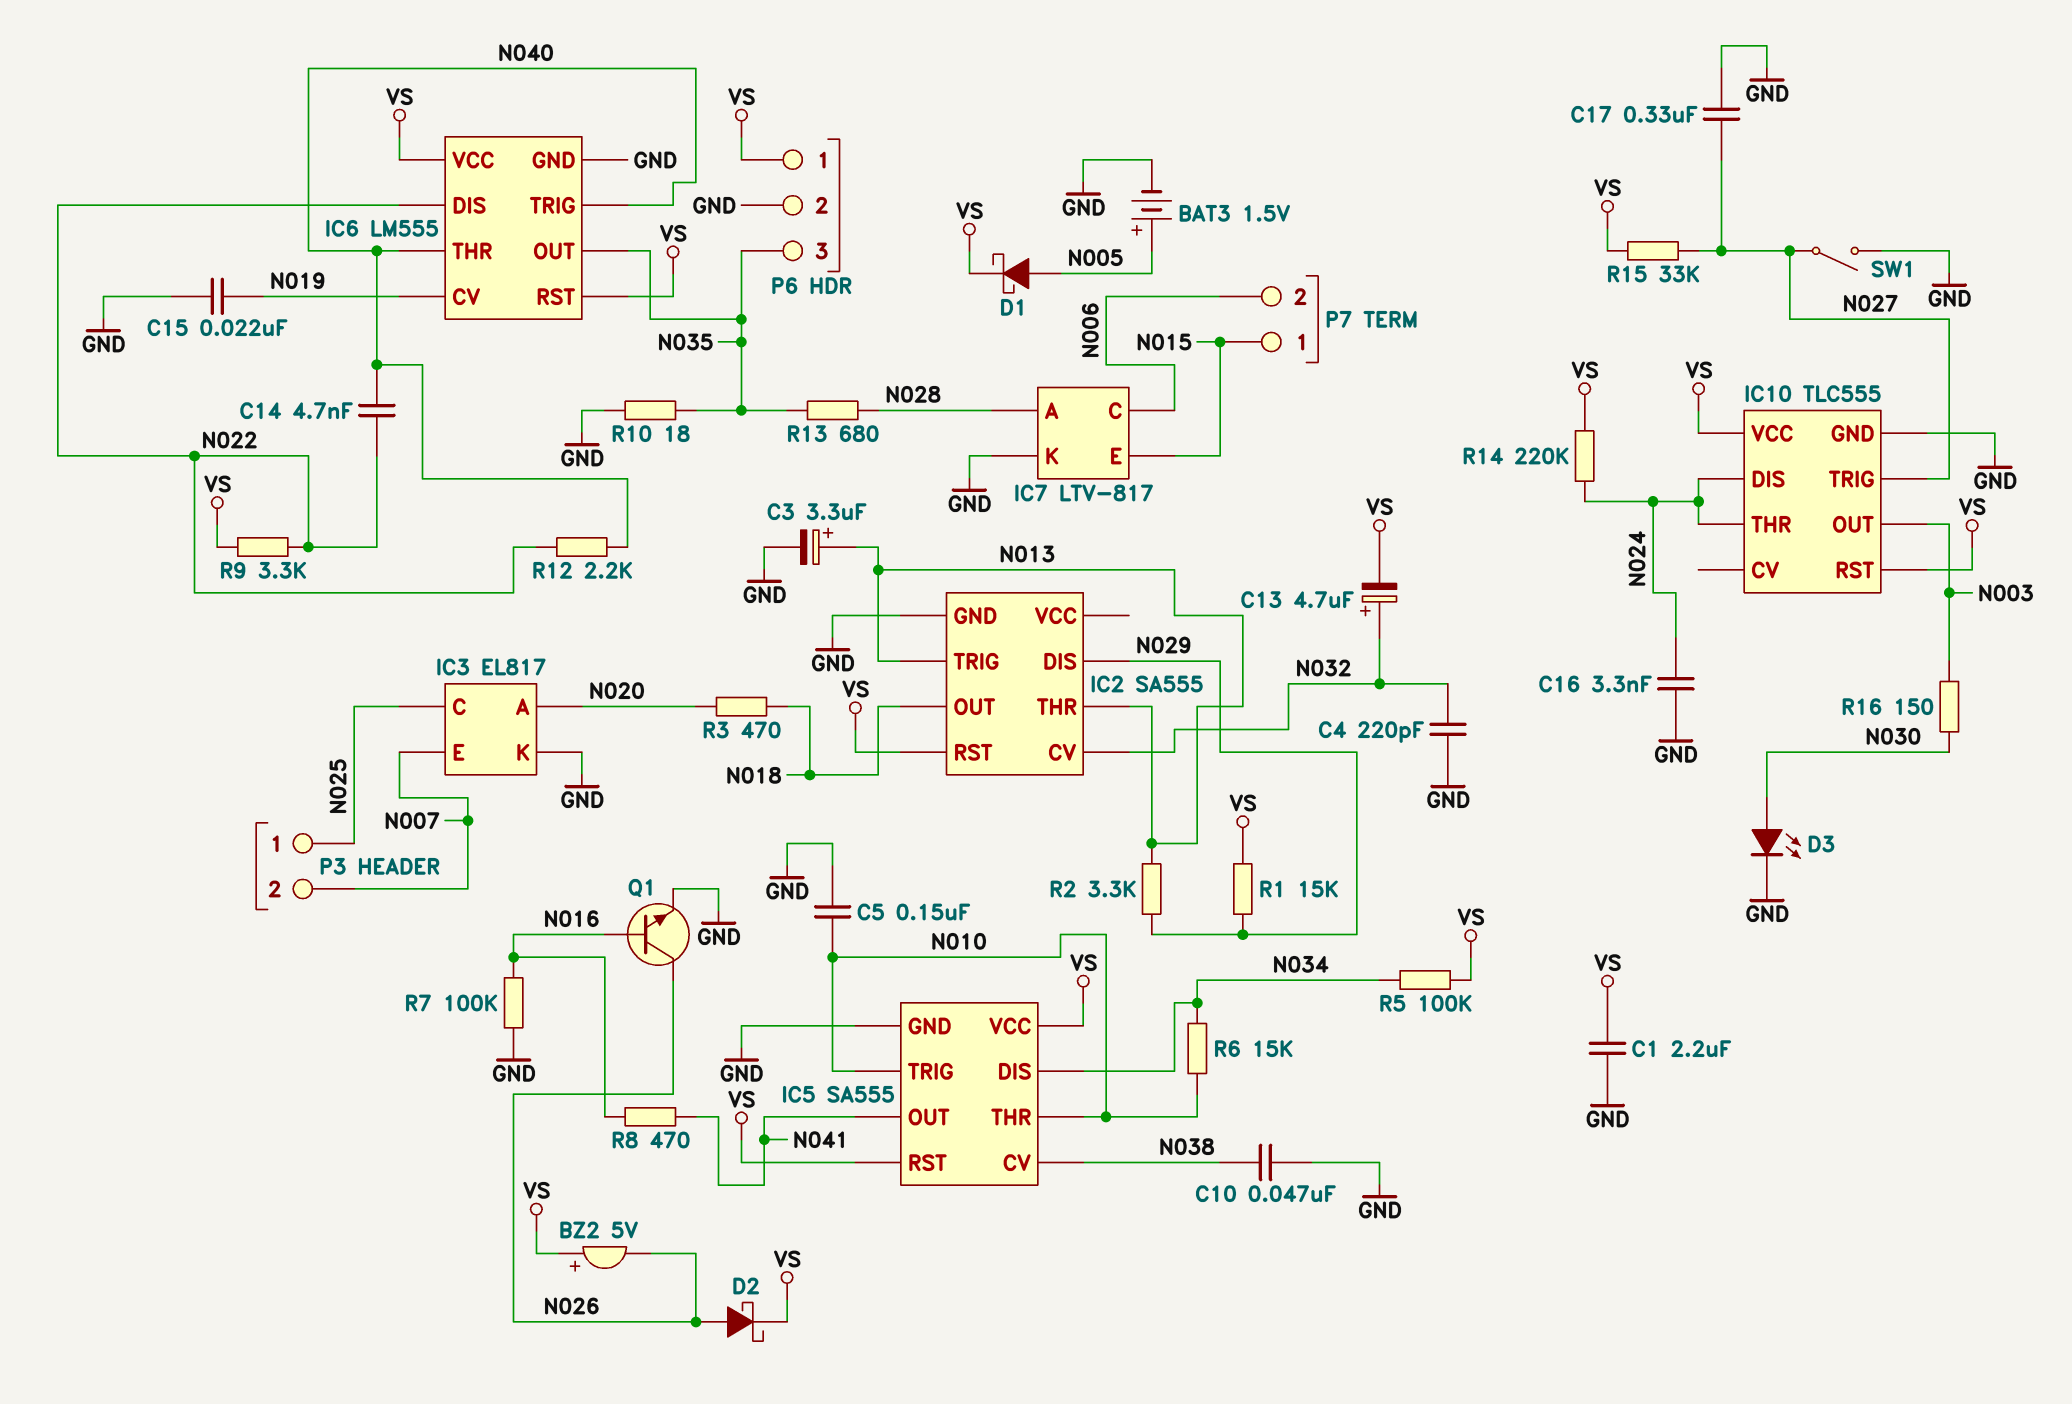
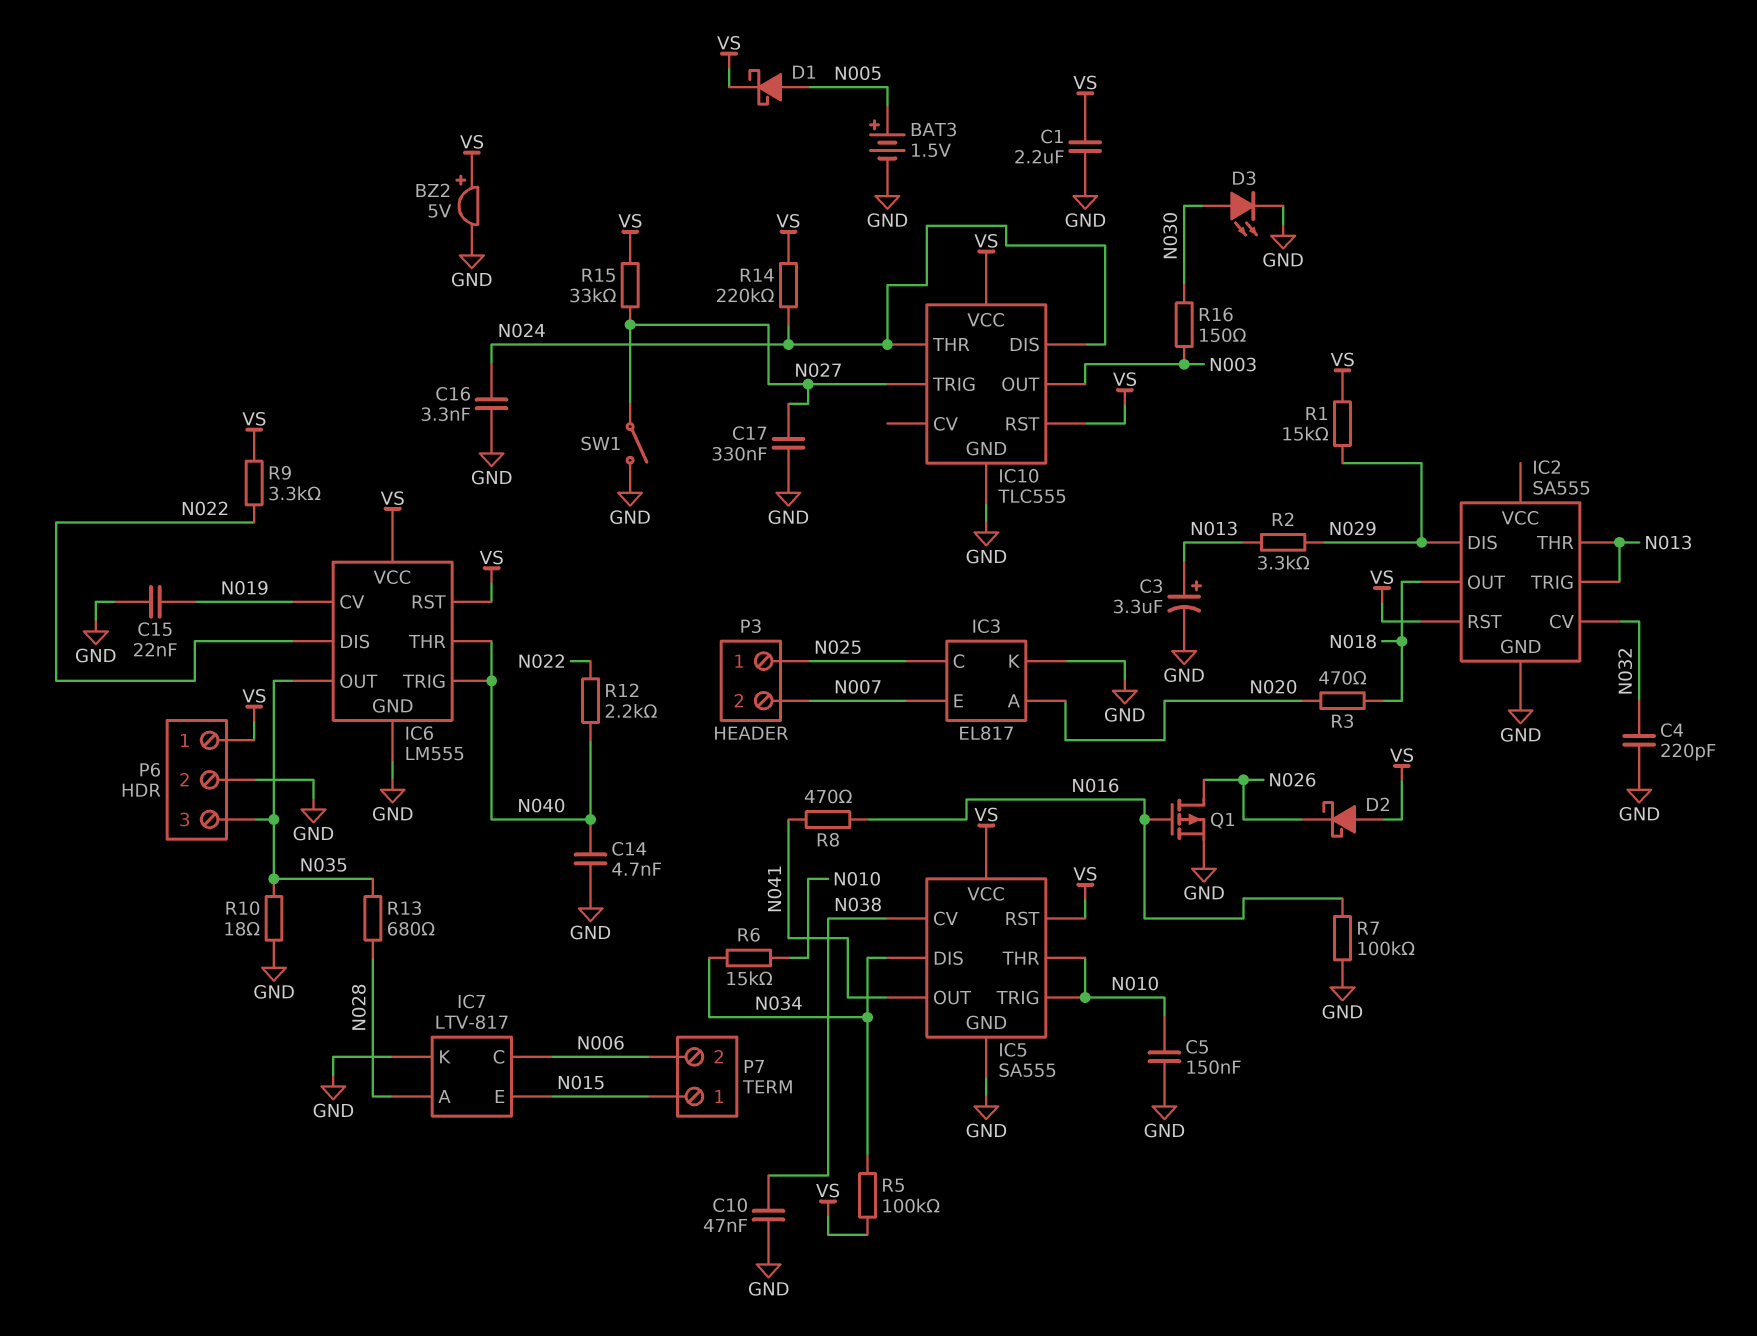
BZ2: buzzer 5V (plus VS, minus N026) -> buzzer 5V (plus VS, minus GND)
C13: 4.7uF (plus N032, minus VS) -> none
C14: 4.7nF (N022, N040) -> 4.7nF (GND, N040)
D2: schottky (A N026, K VS) -> schottky (A VS, K N026)
Q1: NPN (B N016, C N026, E GND) -> PMOS (G N016, D N026, S GND)

